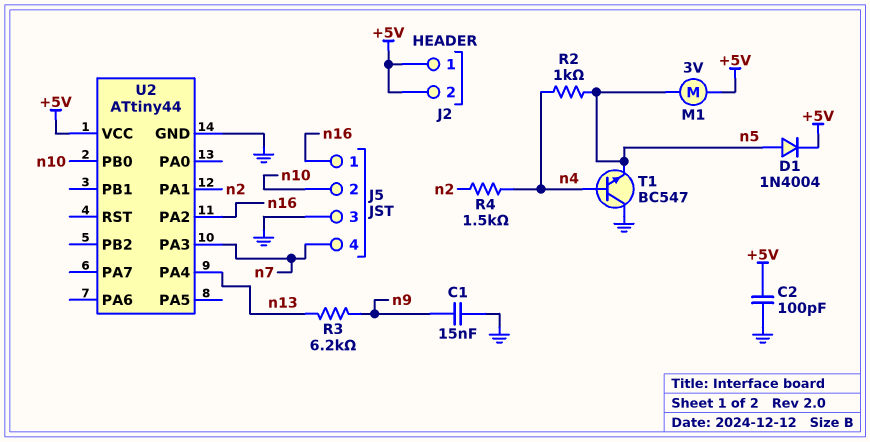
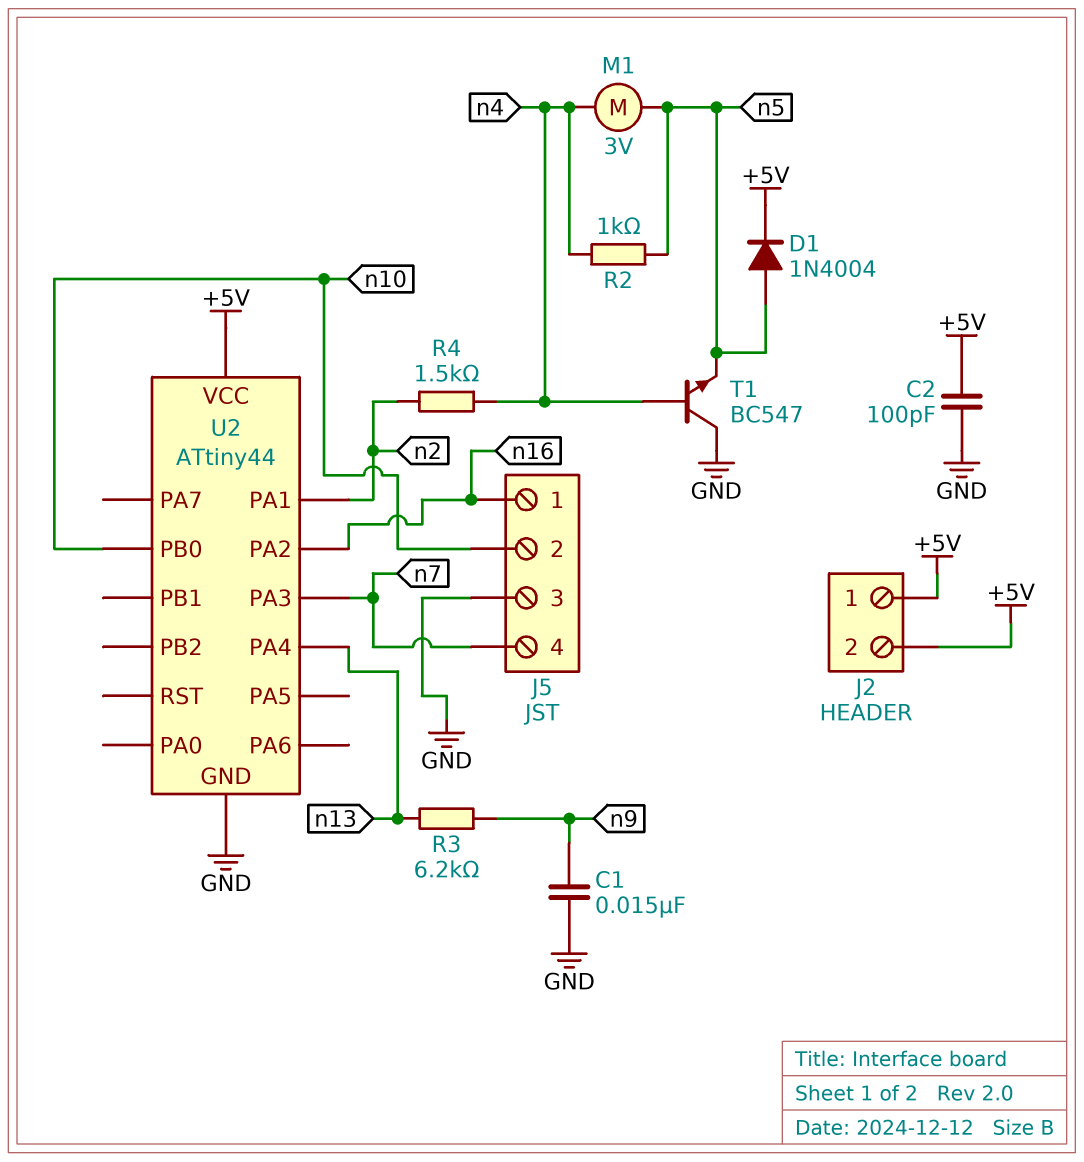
M1: motor 3V (+5V, n5) -> motor 3V (n4, n5)

